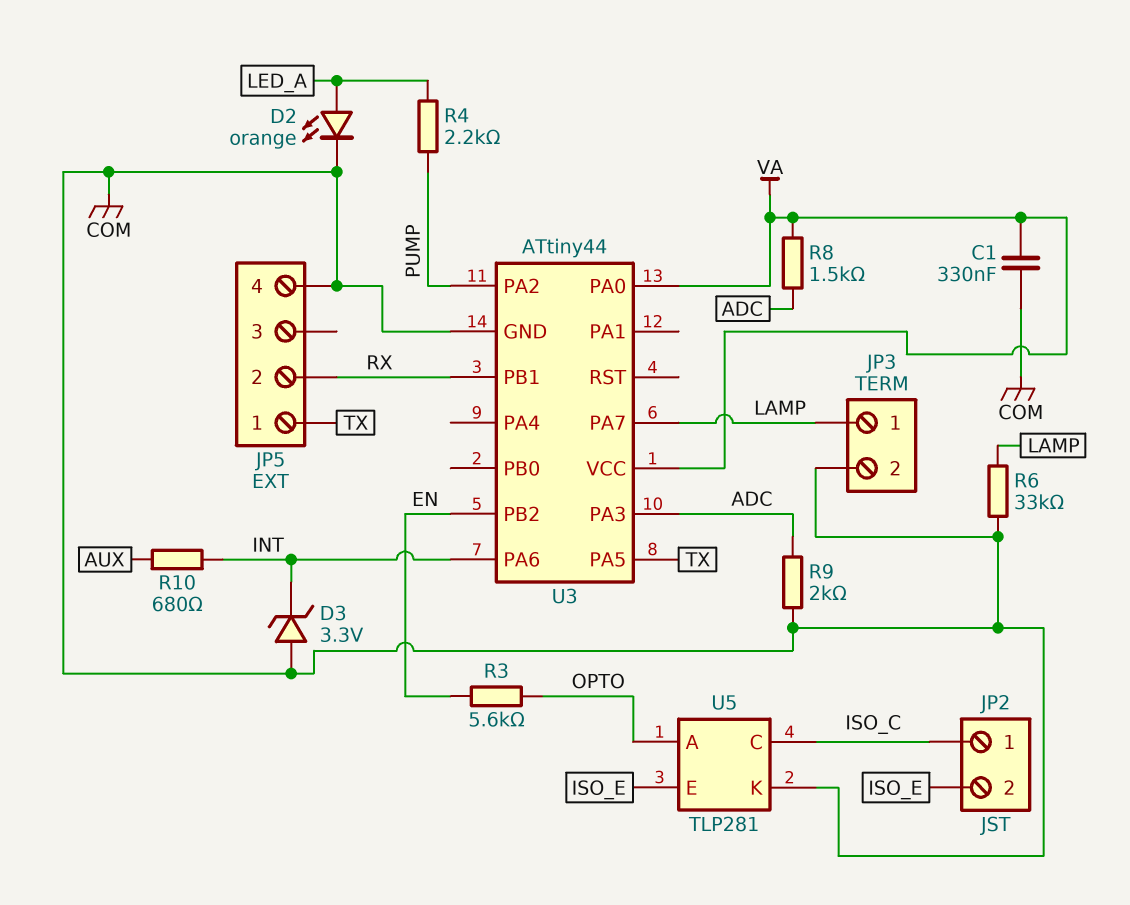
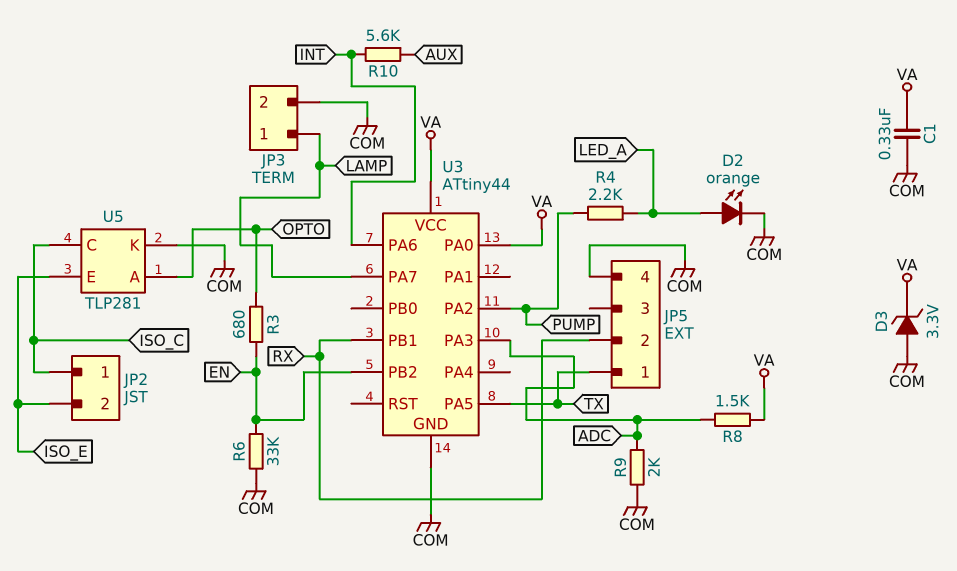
D3: zener 3.3V (A COM, K INT) -> zener 3.3V (A COM, K VA)
R3: 5.6k (EN, OPTO) -> 680 (EN, OPTO)
R6: 33k (COM, LAMP) -> 33k (COM, EN)
R10: 680 (AUX, INT) -> 5.6k (AUX, INT)

